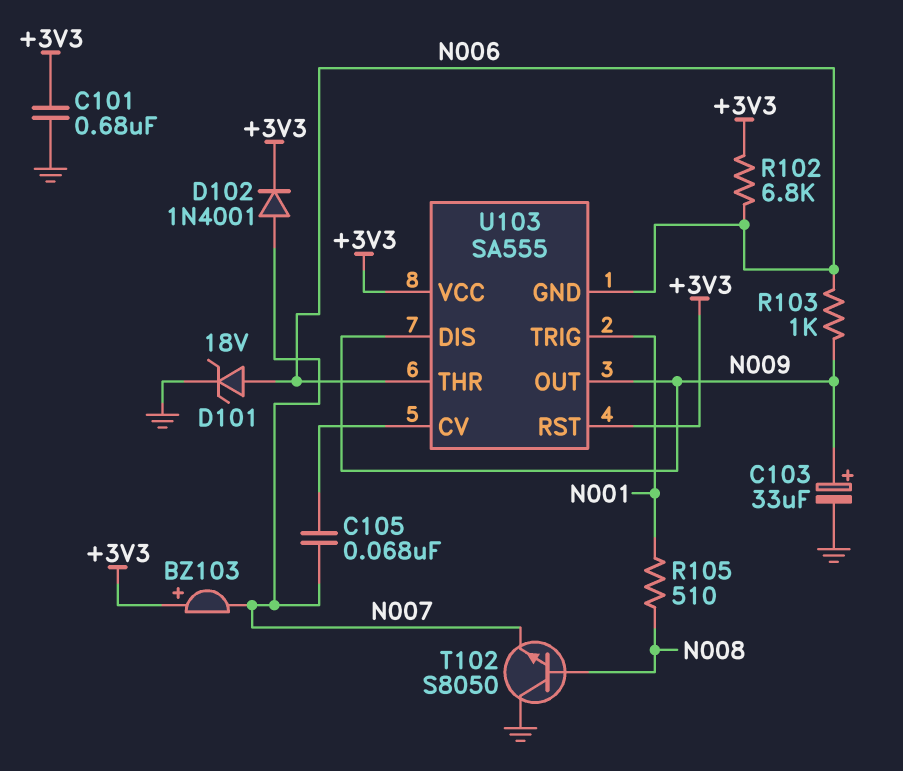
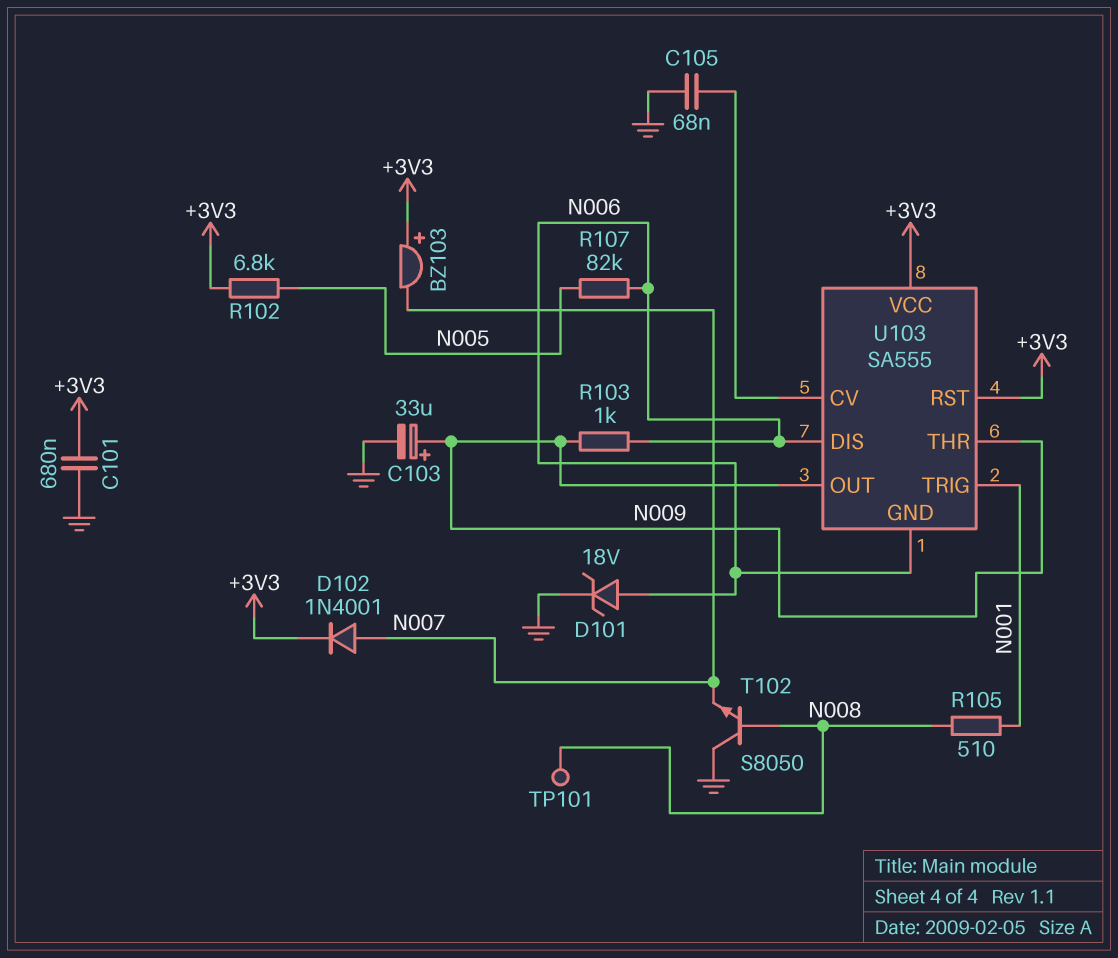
C105: 68nF (N007, U103/CV) -> 68nF (GND, U103/CV)
R102: 6.8k (+3V3, N006) -> 6.8k (+3V3, N005)
R107: none -> 82k (N005, N006)
TP101: none -> test point (N008)
U103 pin DIS: N009 -> N006
U103 pin THR: N006 -> N009

